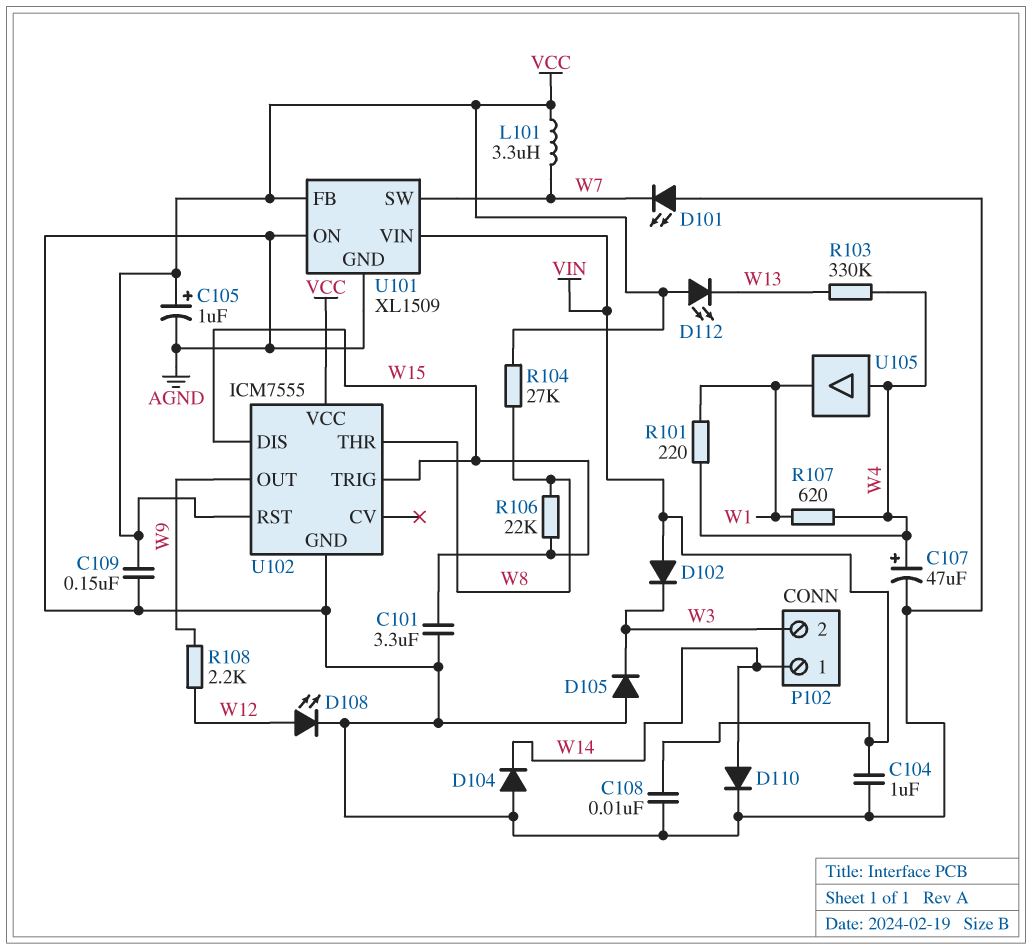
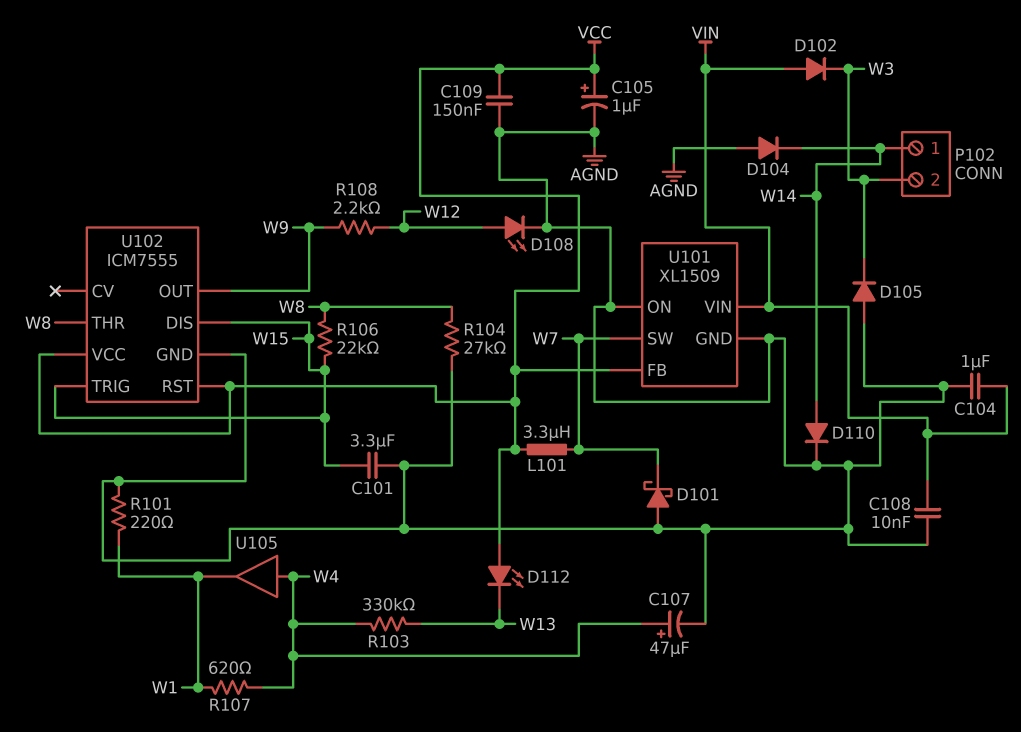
D101: LED (A AGND, K W7) -> schottky (A AGND, K W7)
R101: 220 (W1, W4) -> 220 (AGND, W1)
R104: 27k (VCC, W8) -> 27k (AGND, W8)

